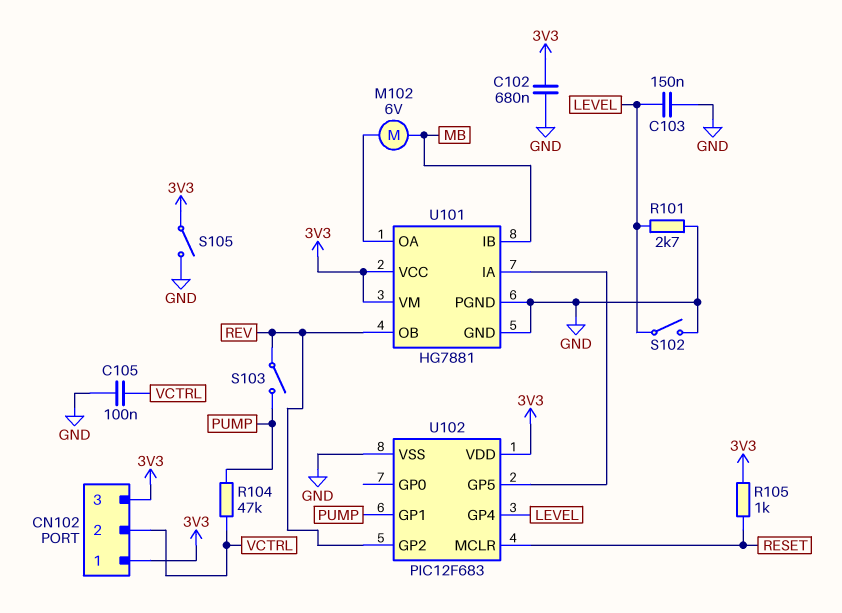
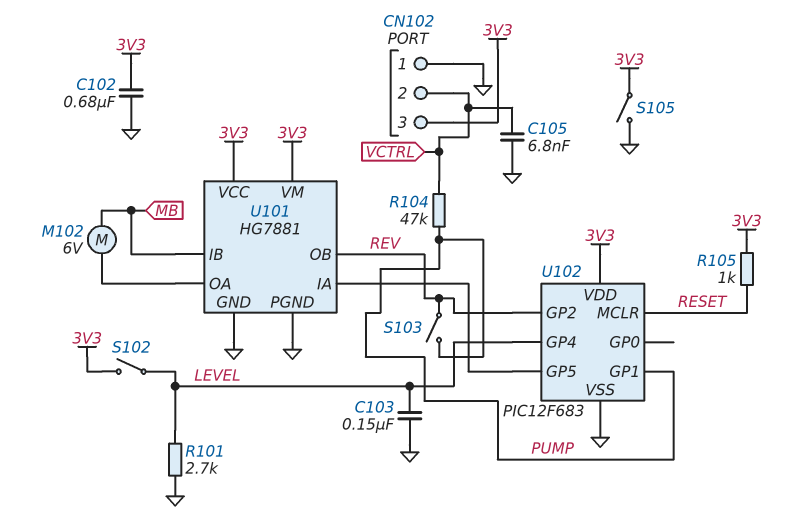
C105: 100nF (GND, VCTRL) -> 6.8nF (GND, VCTRL)
CN102 pin 1: 3V3 -> GND
S102: switch (GND, LEVEL) -> switch (3V3, LEVEL)

